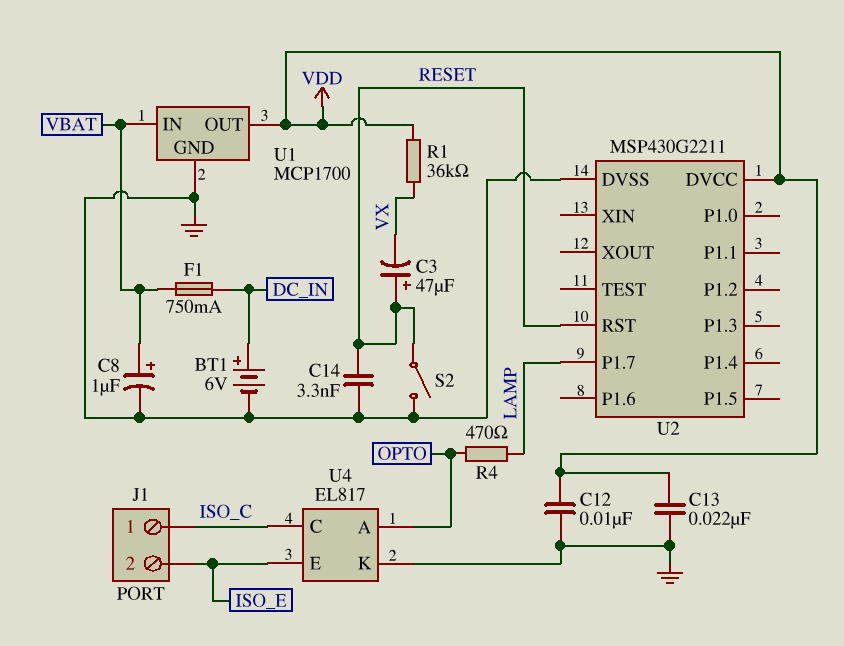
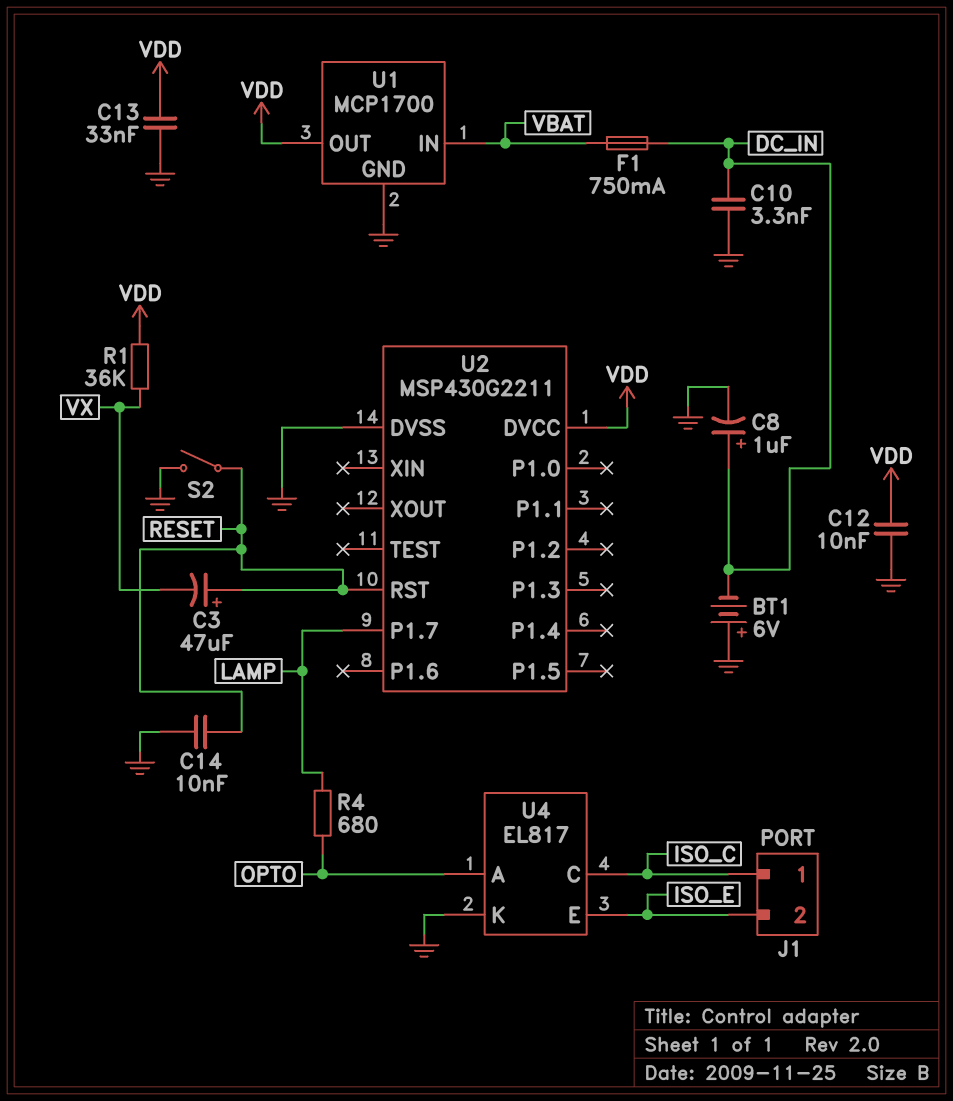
BT1: 6V (plus DC_IN, minus GND) -> 6V (plus GND, minus DC_IN)
C8: 1uF (plus VBAT, minus GND) -> 1uF (plus DC_IN, minus GND)
C10: none -> 3.3nF (DC_IN, GND)
C13: 22nF (GND, VDD) -> 33nF (GND, VDD)
C14: 3.3nF (GND, RESET) -> 10nF (GND, RESET)
R4: 470 (LAMP, OPTO) -> 680 (LAMP, OPTO)

